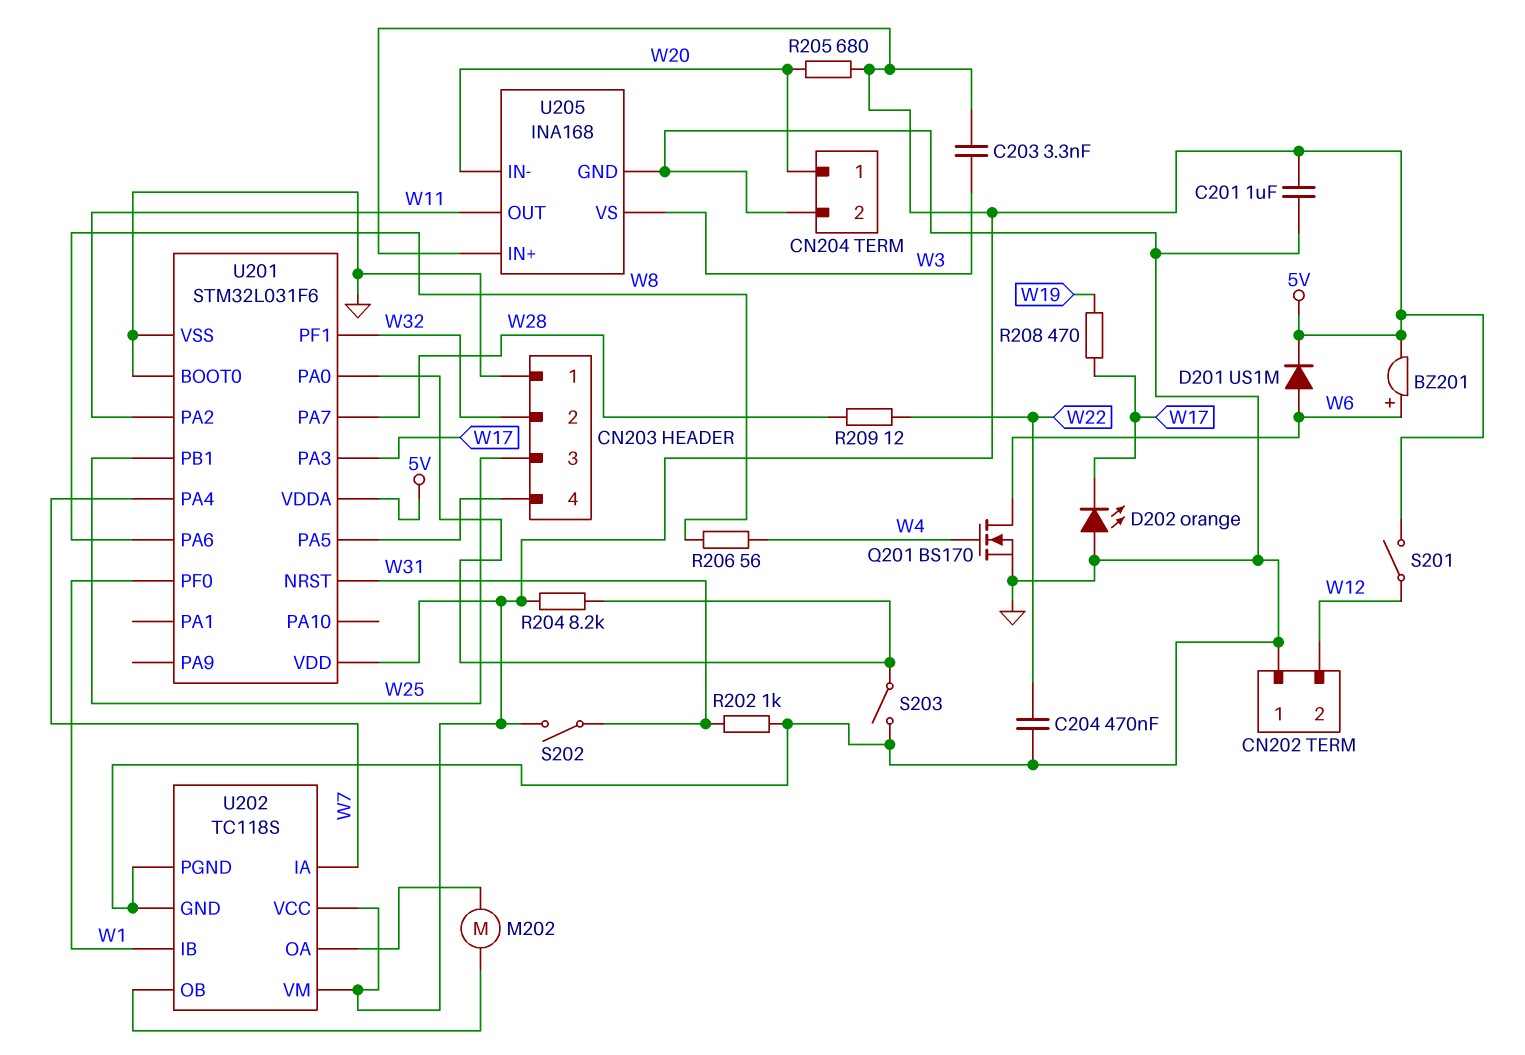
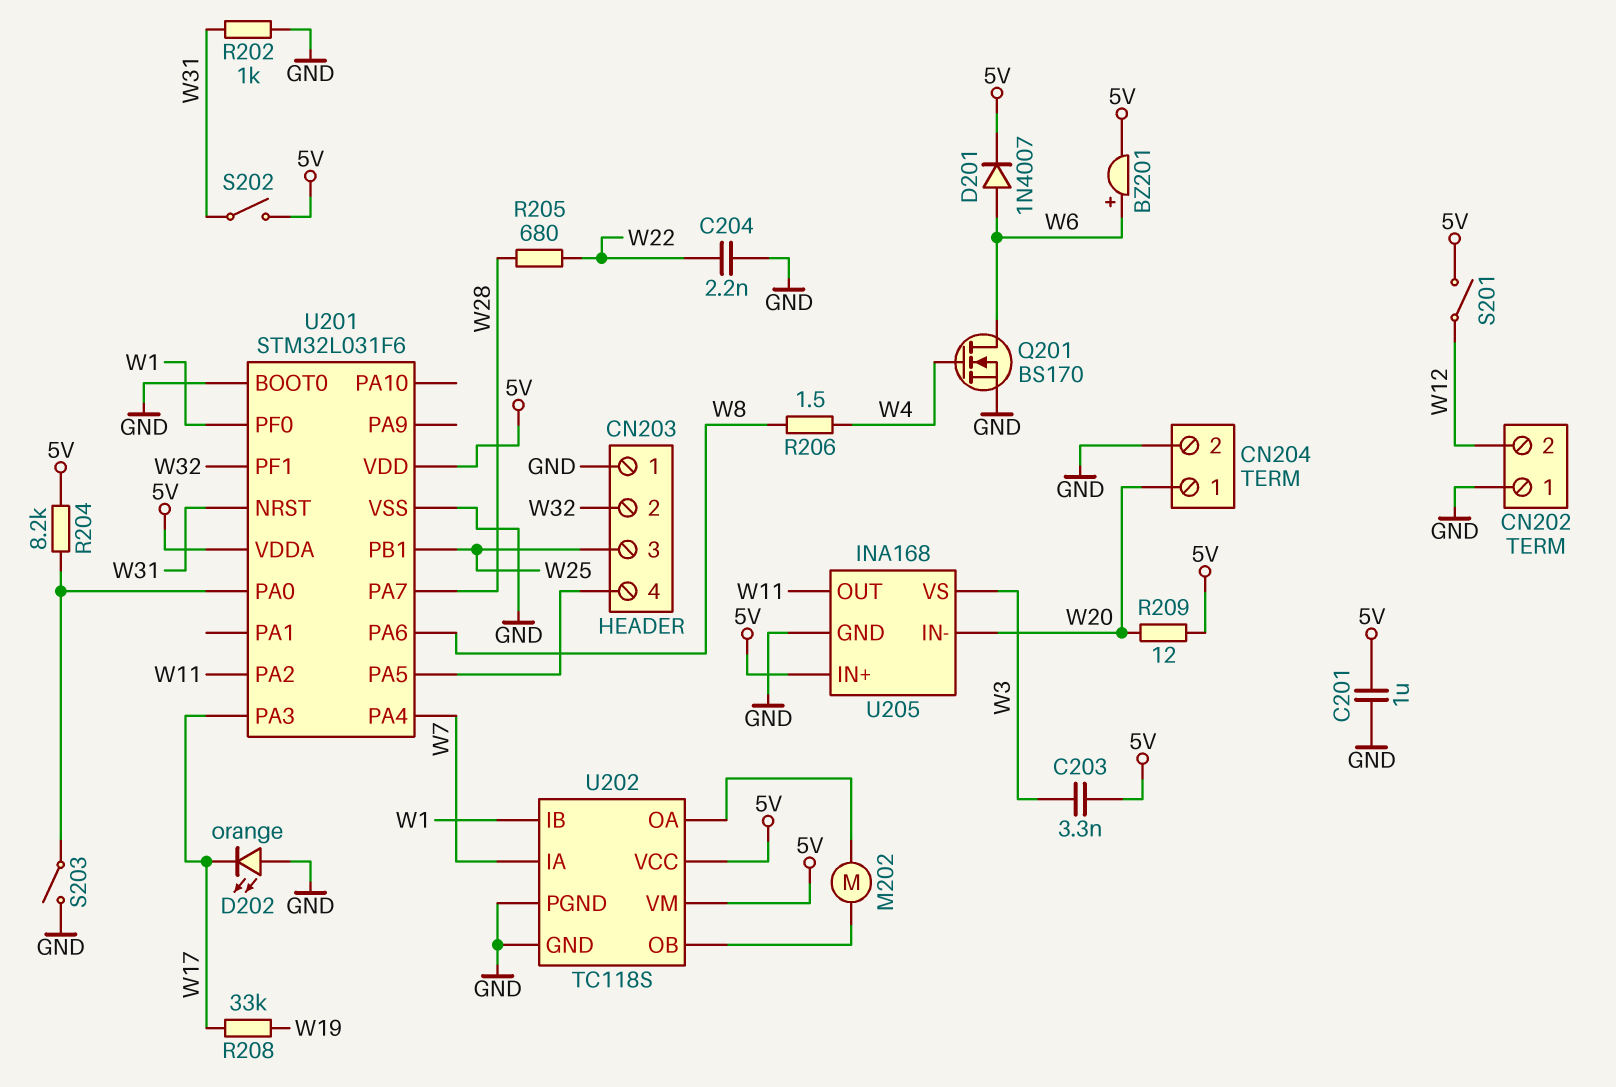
C204: 470nF (GND, W22) -> 2.2nF (GND, W22)
D201: diode US1M (A W6, K 5V) -> diode 1N4007 (A W6, K 5V)
R205: 680 (5V, W20) -> 680 (W22, W28)
R206: 56 (W4, W8) -> 1.5 (W4, W8)
R208: 470 (W17, W19) -> 33k (W17, W19)
R209: 12 (W22, W28) -> 12 (5V, W20)

